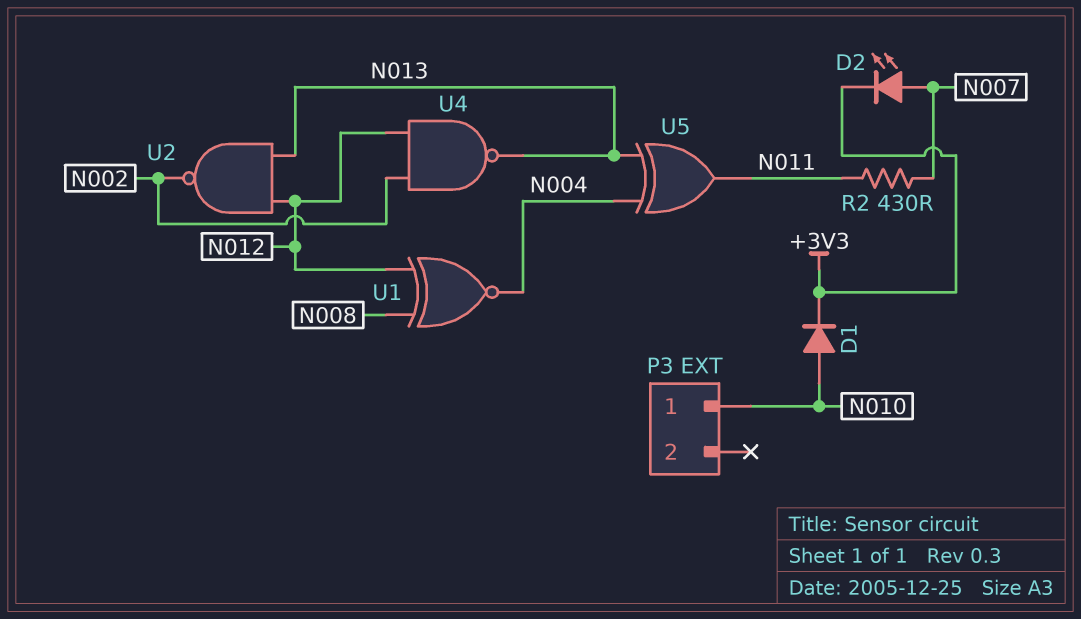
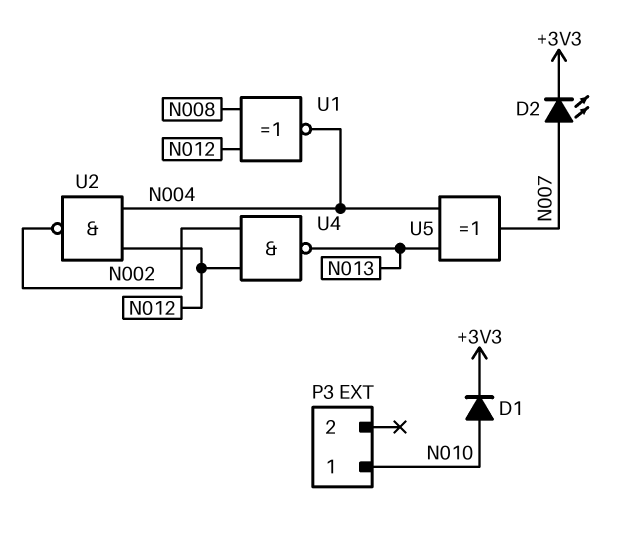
R2: 430 (N007, N011) -> none
U2: NAND (in N012, in N013, out N002) -> NAND (in N004, in N012, out N002)
U5: XOR (in N004, in N013, out N011) -> XOR (in N004, in N013, out N007)

